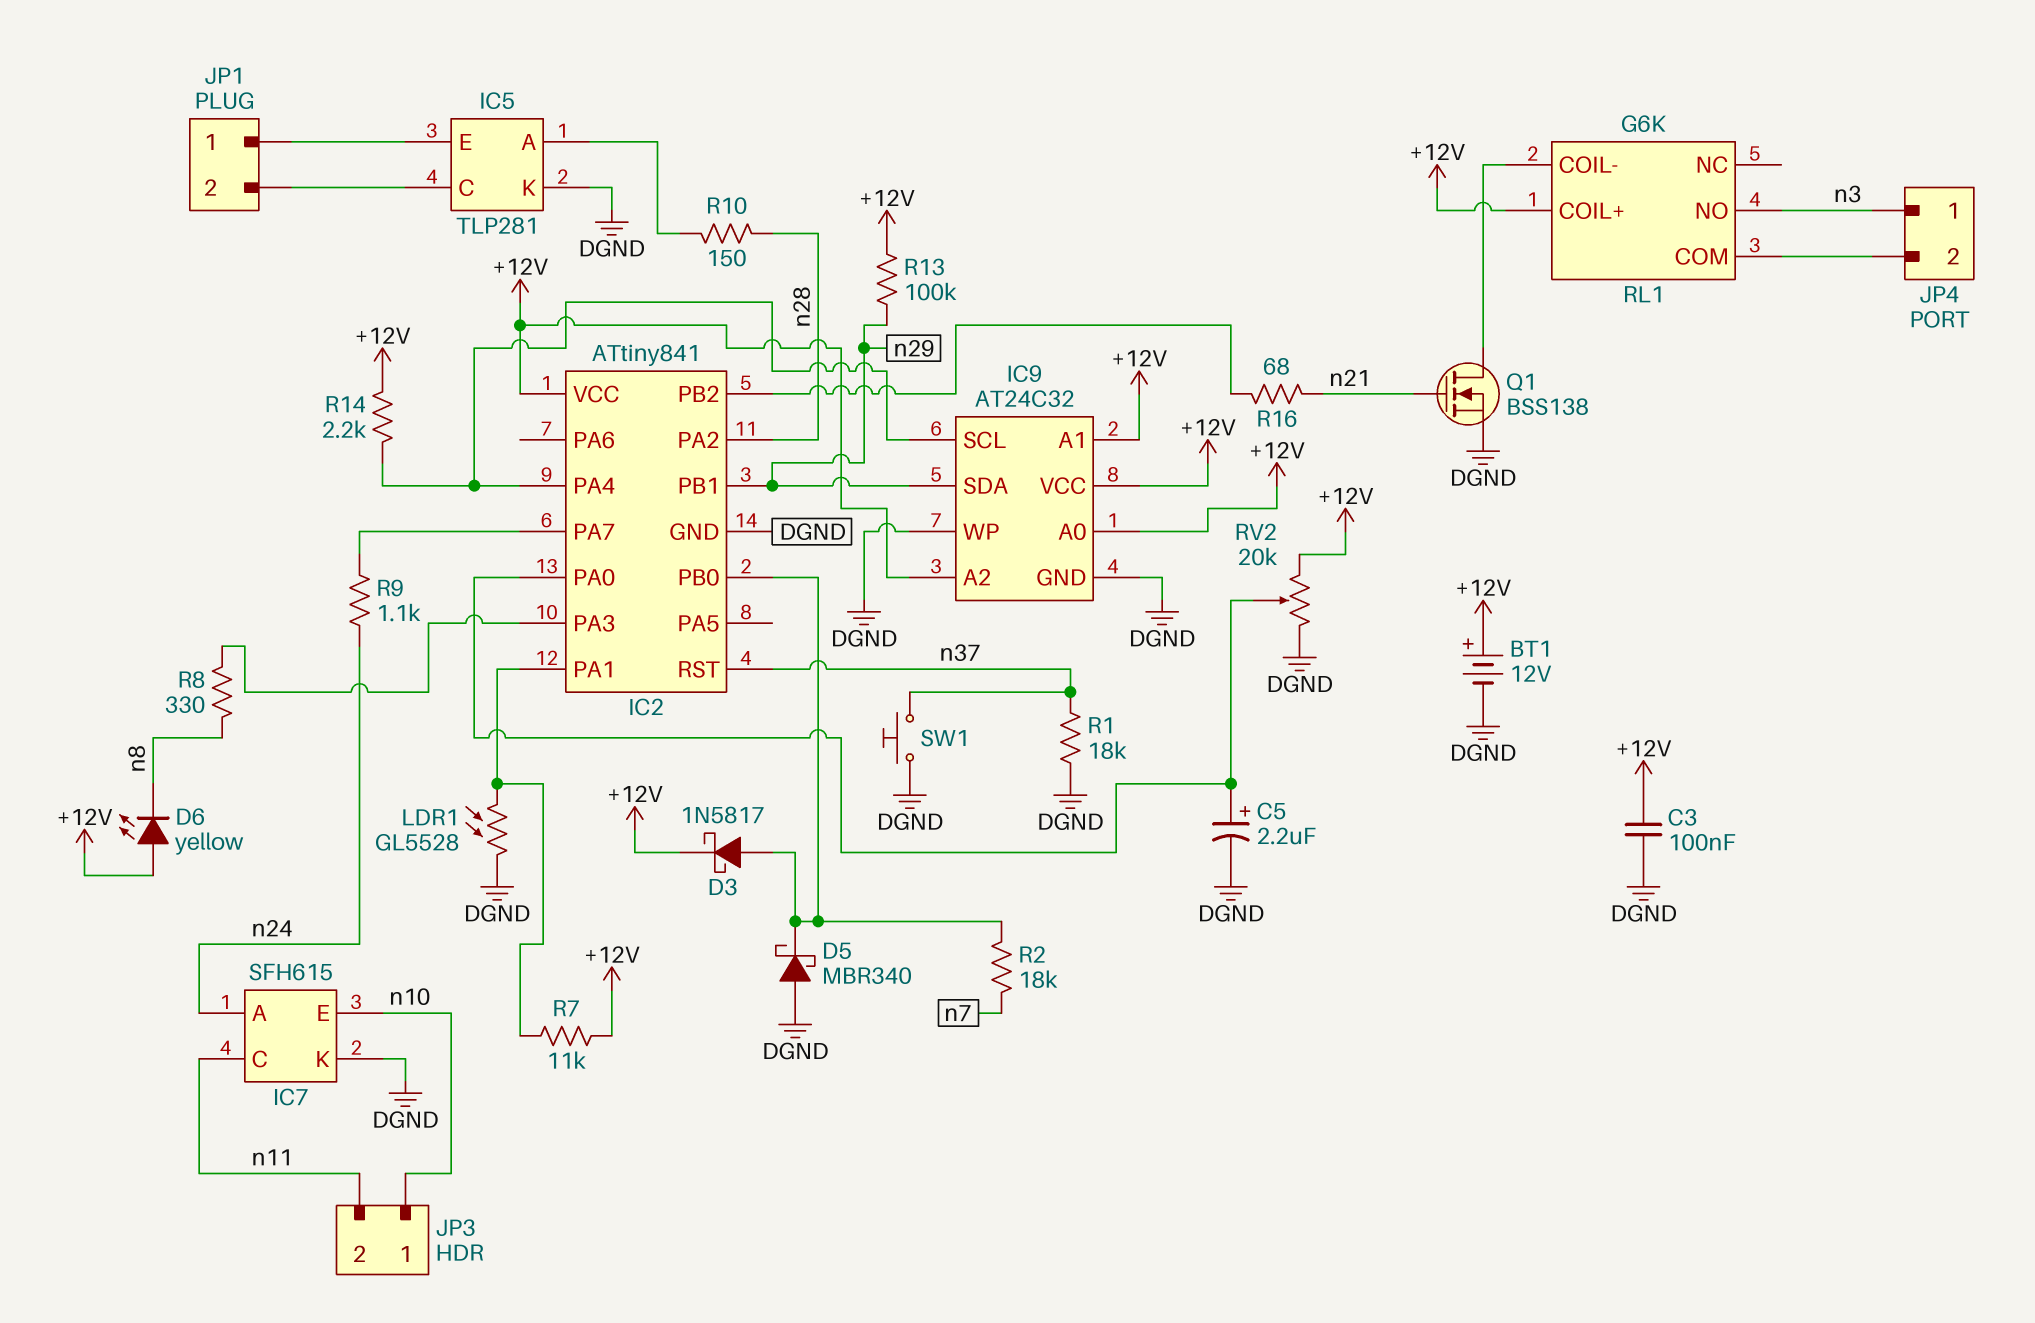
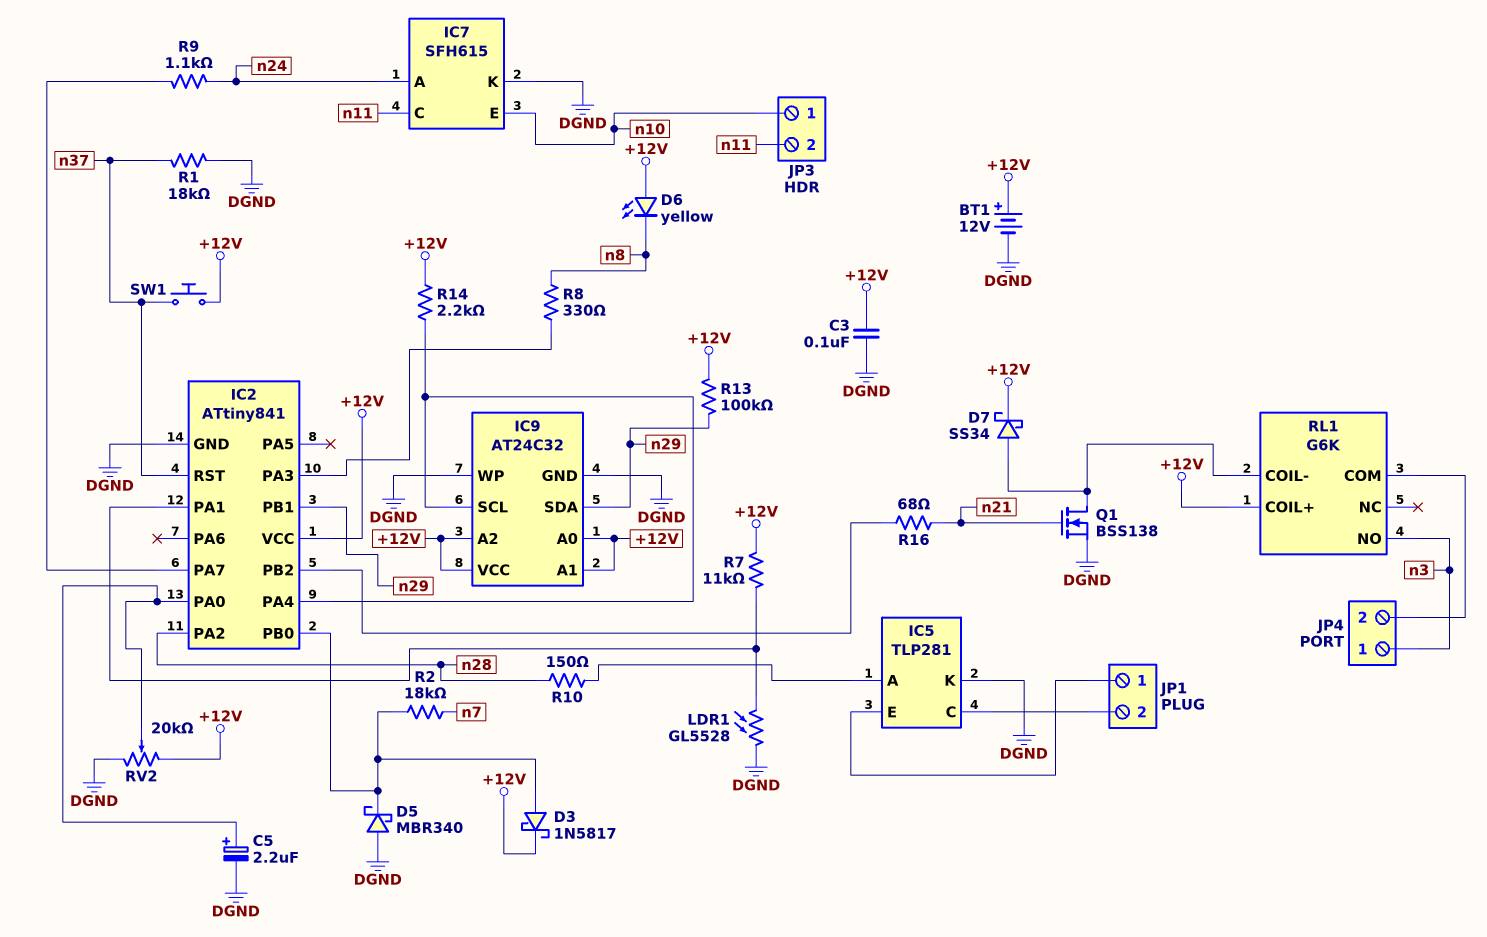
D7: none -> schottky SS34 (A RL1/COIL-, K +12V)
SW1: button (DGND, n37) -> button (+12V, n37)

